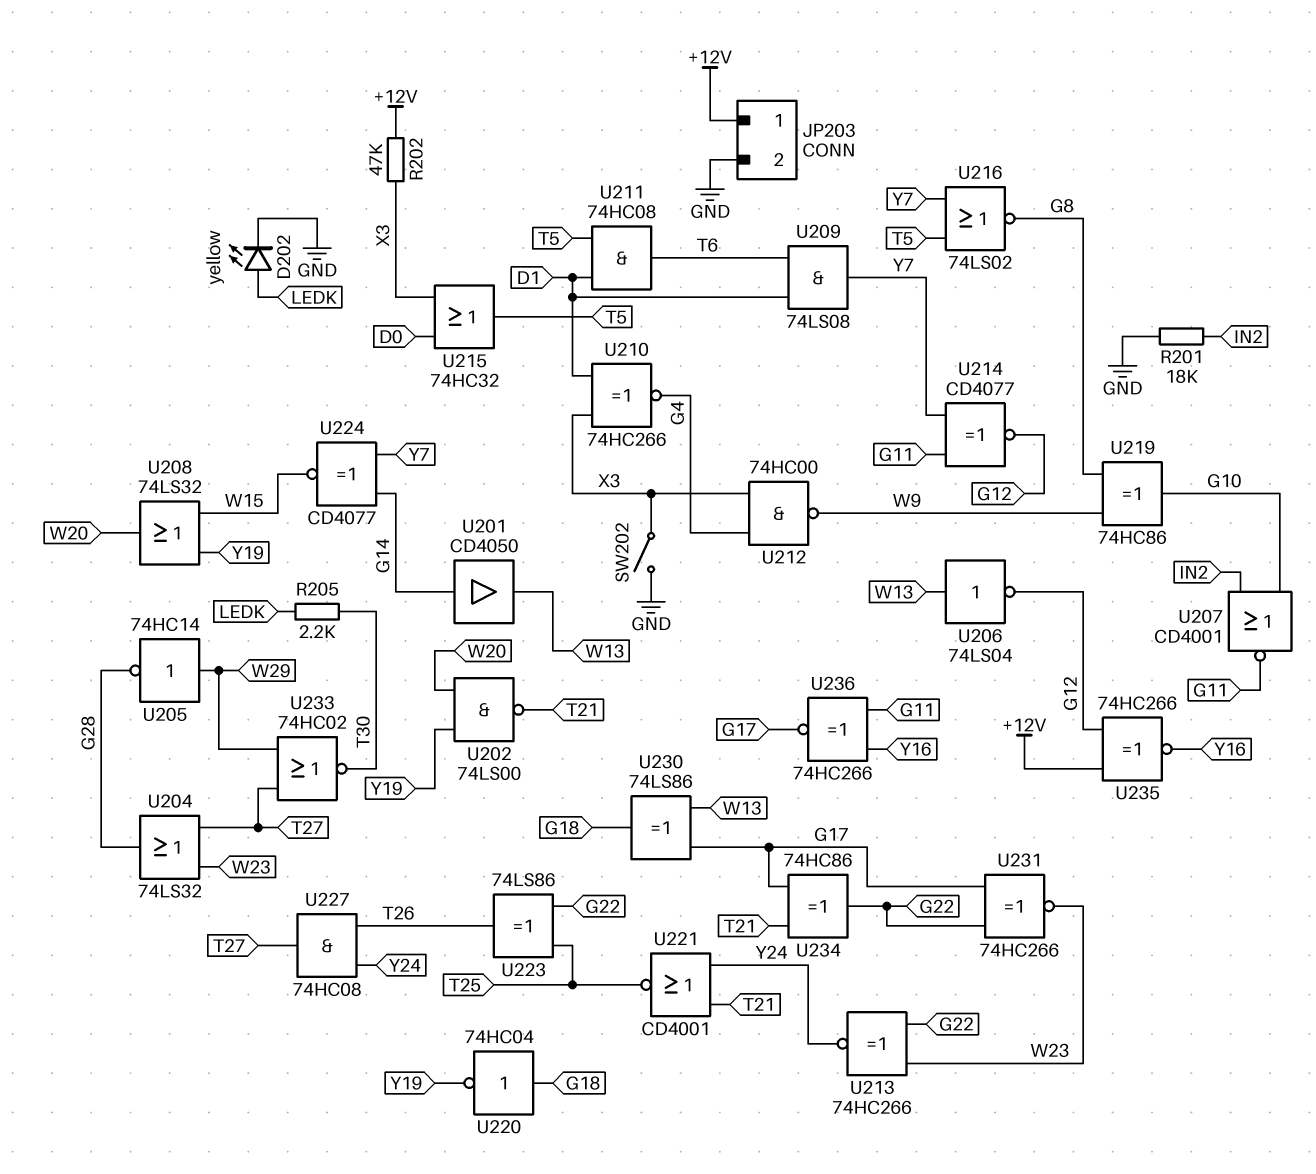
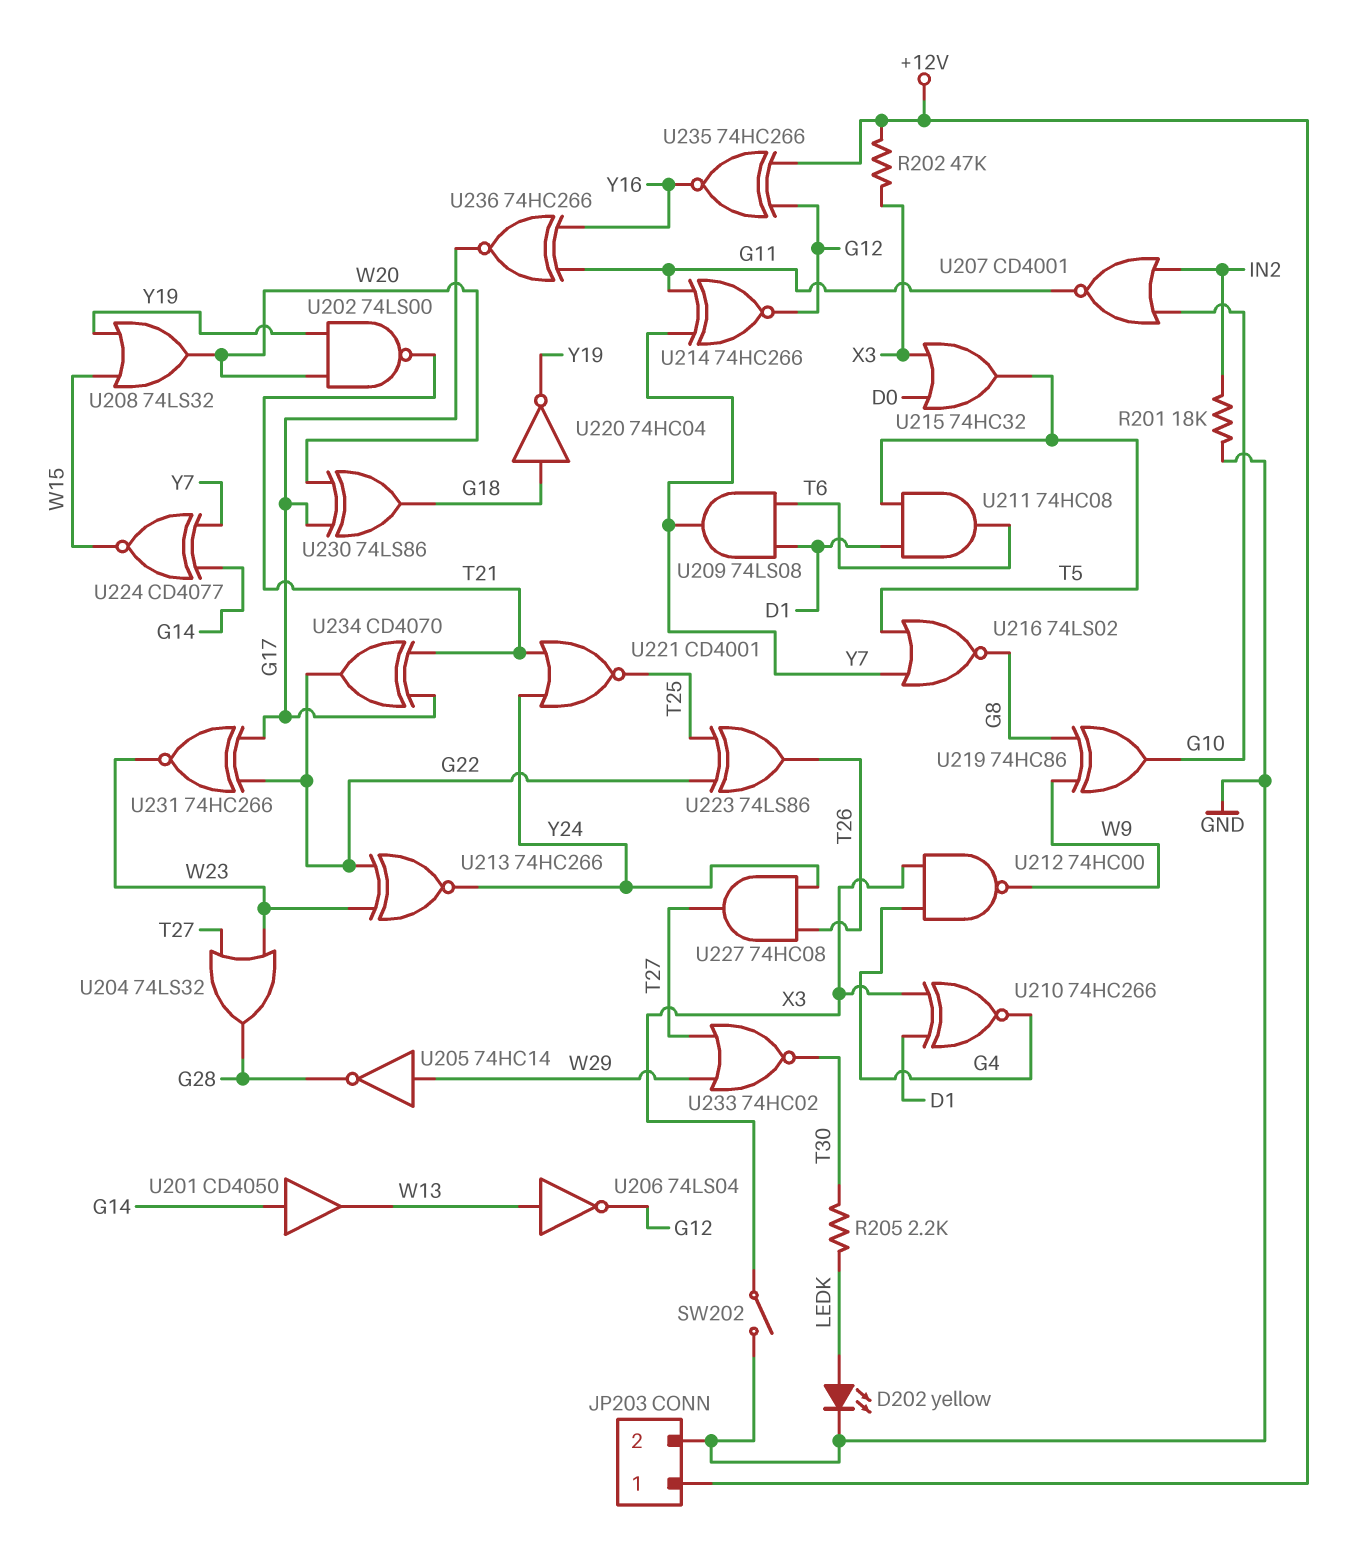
U214: XNOR CD4077 (in G11, in Y7, out G12) -> XNOR 74HC266 (in G11, in Y7, out G12)
U230: XOR 74LS86 (in G17, in W13, out G18) -> XOR 74LS86 (in G17, in W20, out G18)
U234: XOR 74HC86 (in G17, in T21, out G22) -> XOR CD4070 (in G17, in T21, out G22)

